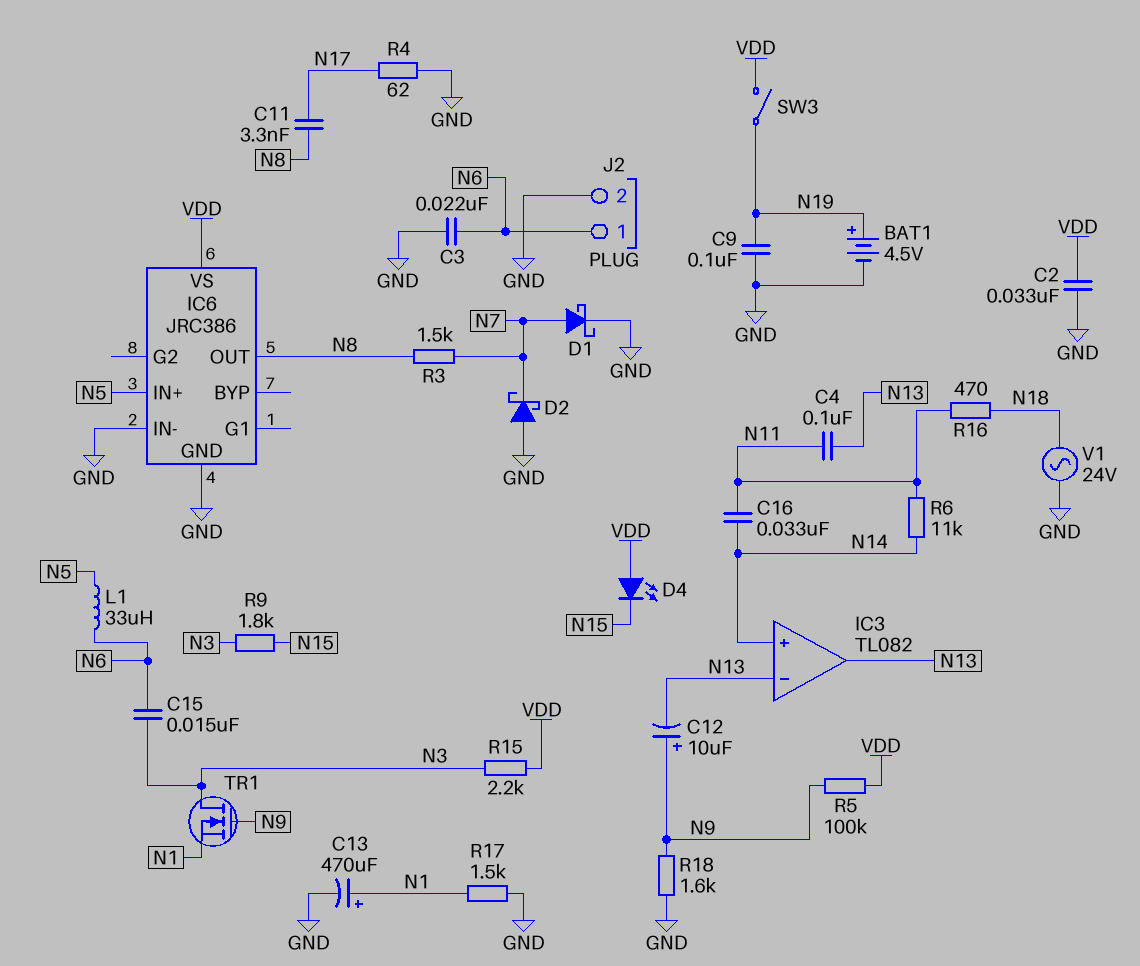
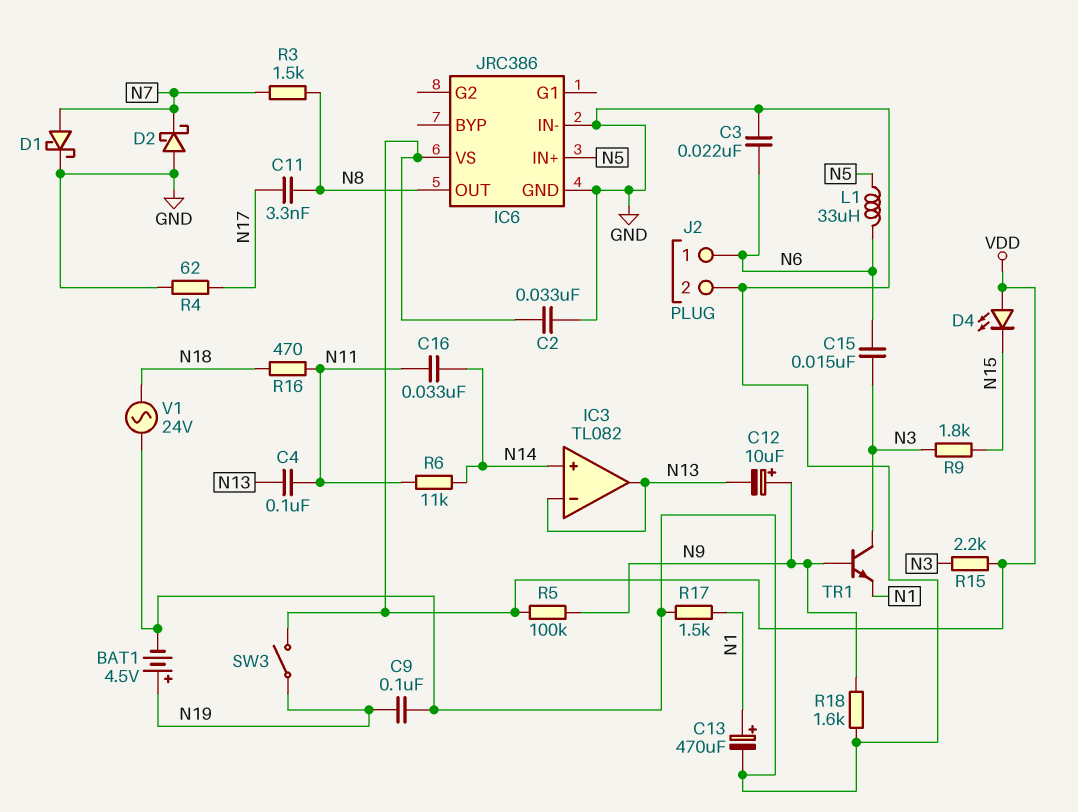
TR1: NMOS (G N9, D N3, S N1) -> NPN (B N9, C N3, E N1)

